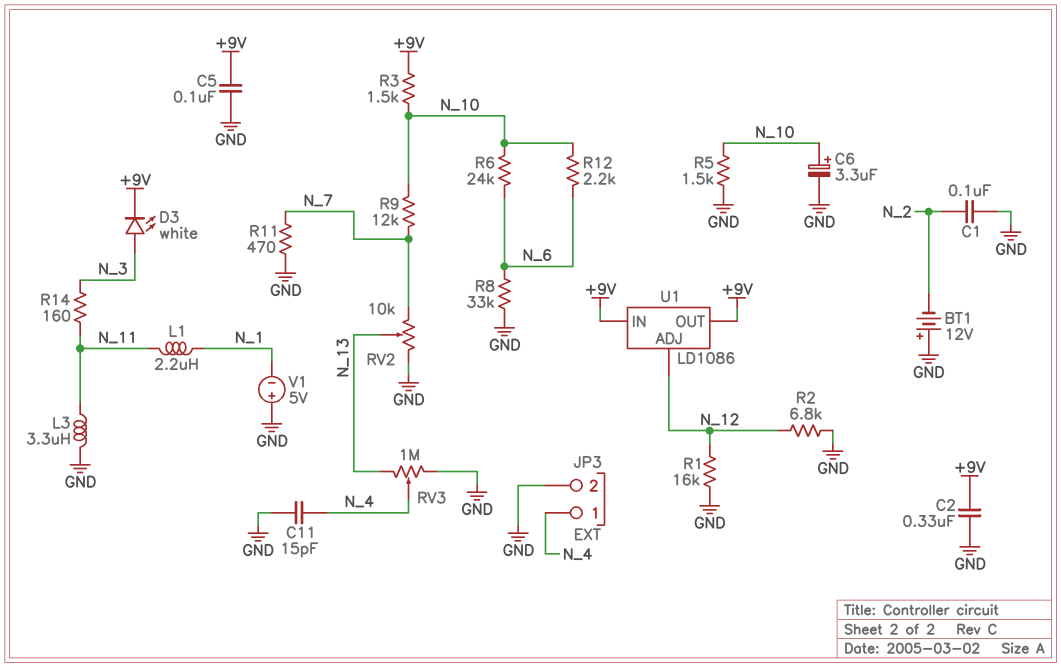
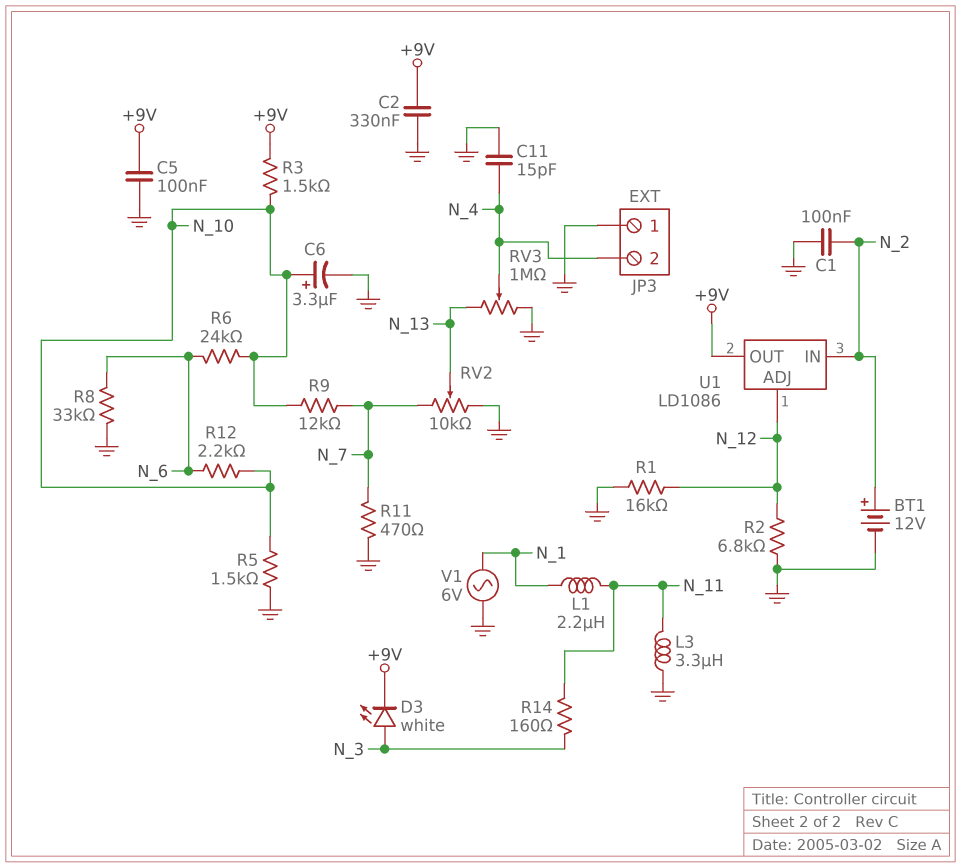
BT1: 12V (plus GND, minus N_2) -> 12V (plus N_2, minus GND)
JP3 pin 1: N_4 -> GND
JP3 pin 2: GND -> N_4
U1 pin IN: +9V -> N_2
V1: 5V (plus GND, minus N_1) -> AC 6V (GND, N_1)

